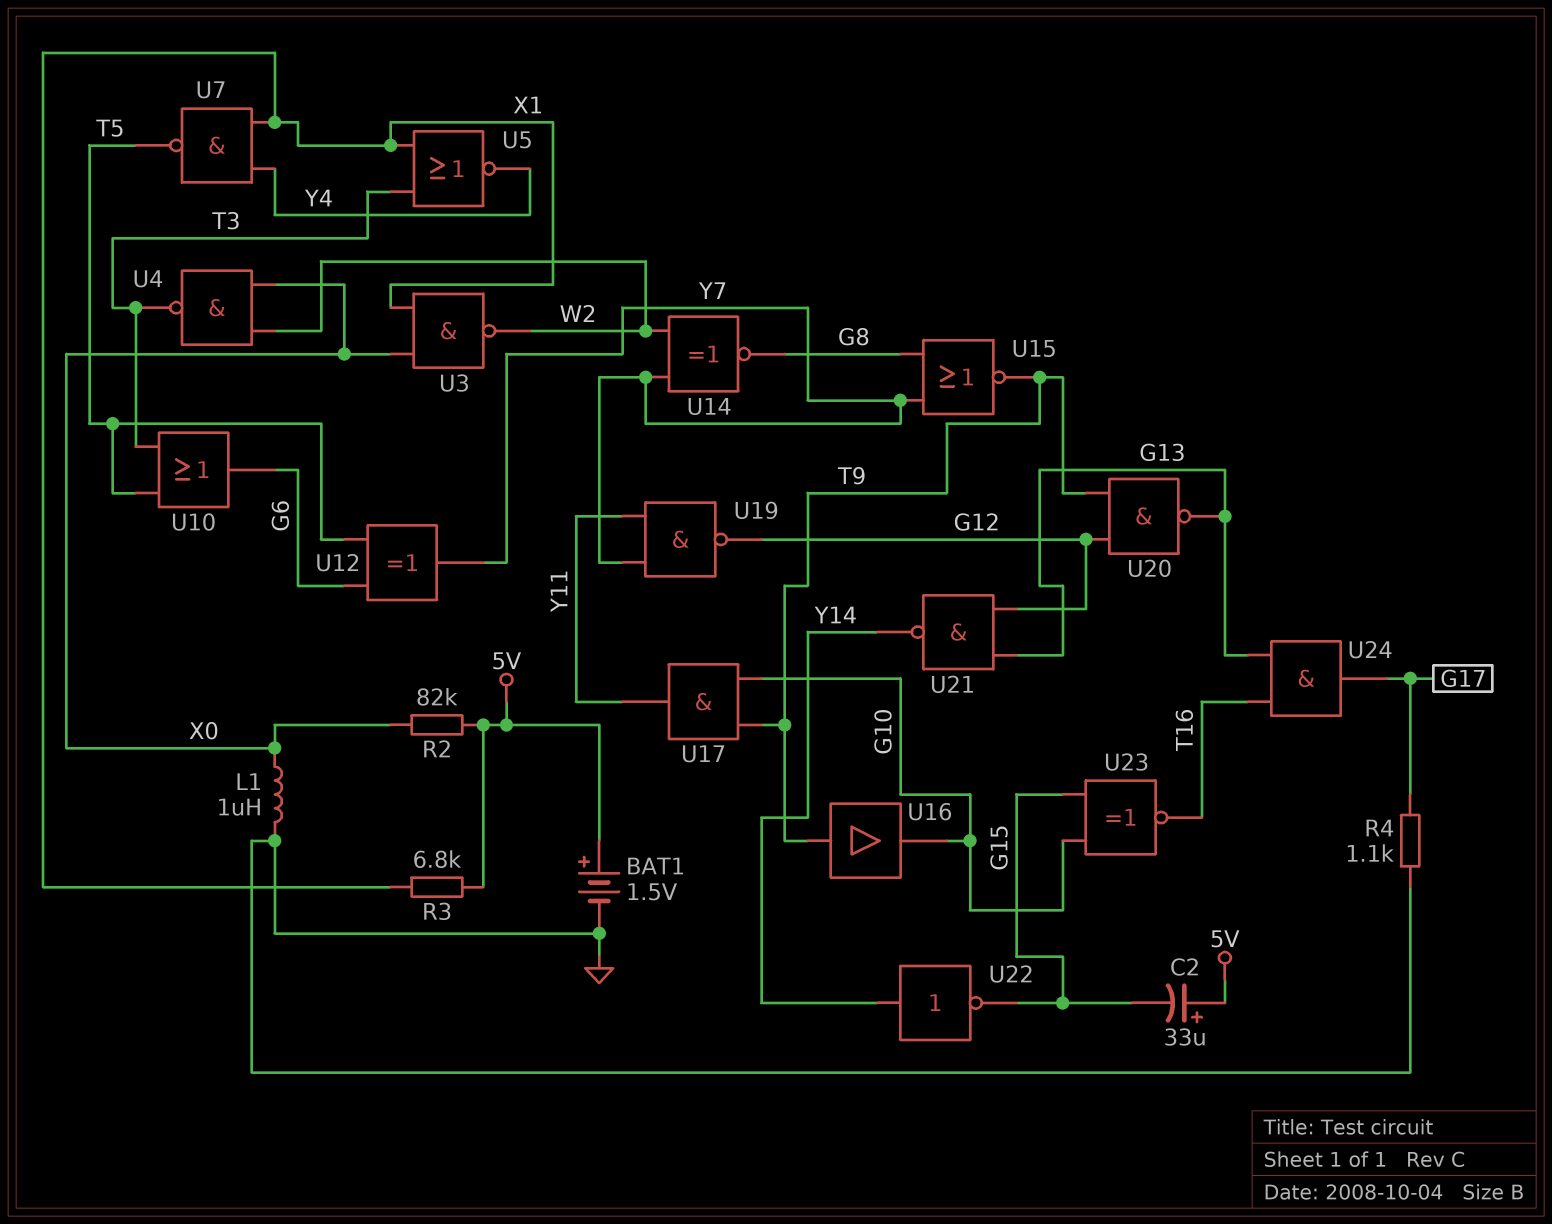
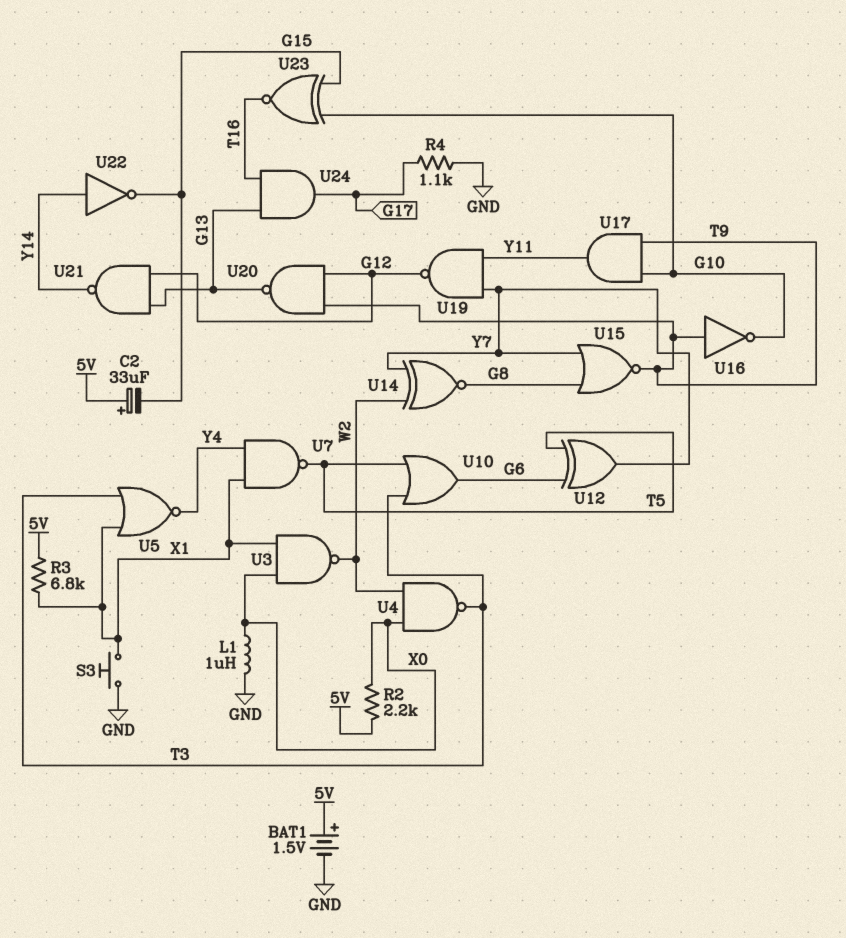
R2: 82k (5V, X0) -> 2.2k (5V, X0)
S3: none -> button (GND, X1)
U16: buffer (in T9, out G10) -> NOT (in T9, out G10)

